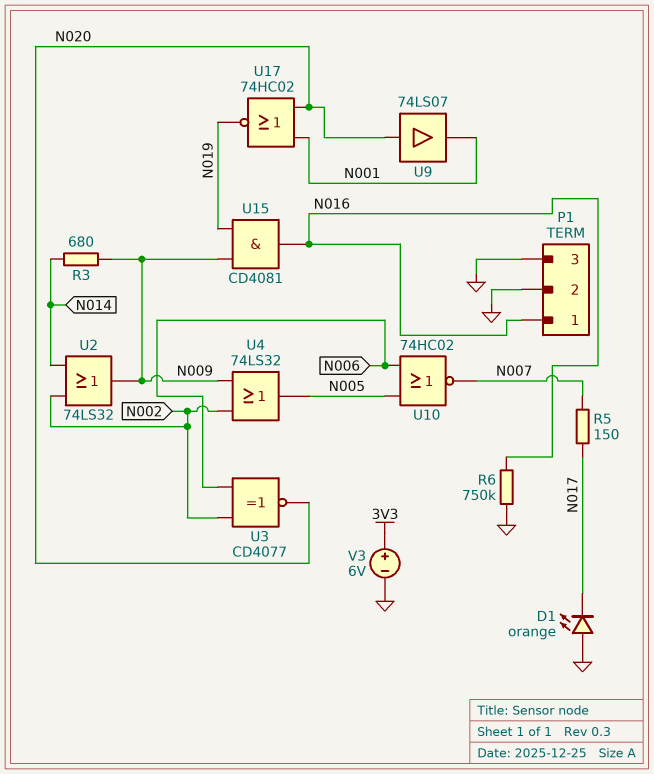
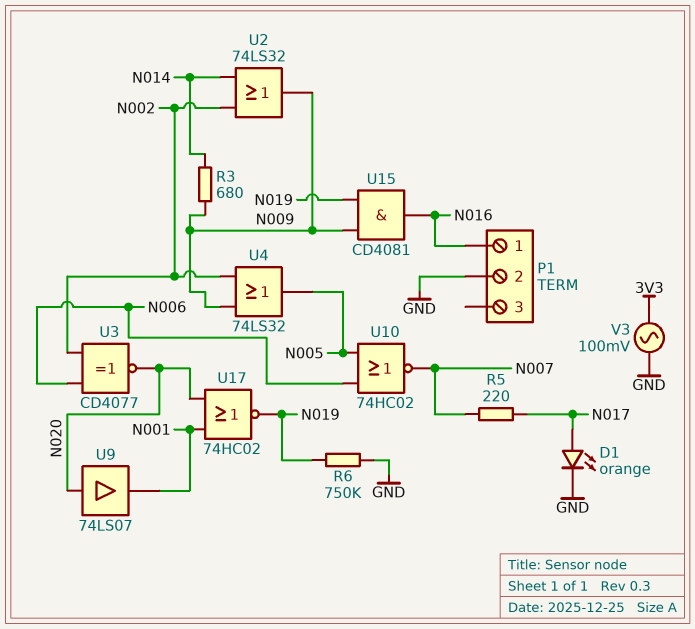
D1: LED orange (A GND, K N017) -> LED orange (A N017, K GND)
P1 pin 3: GND -> none
R5: 150 (N007, N017) -> 220 (N007, N017)
R6: 750k (GND, N016) -> 750k (GND, N019)
V3: 6V (plus 3V3, minus GND) -> AC 100mV (3V3, GND)

